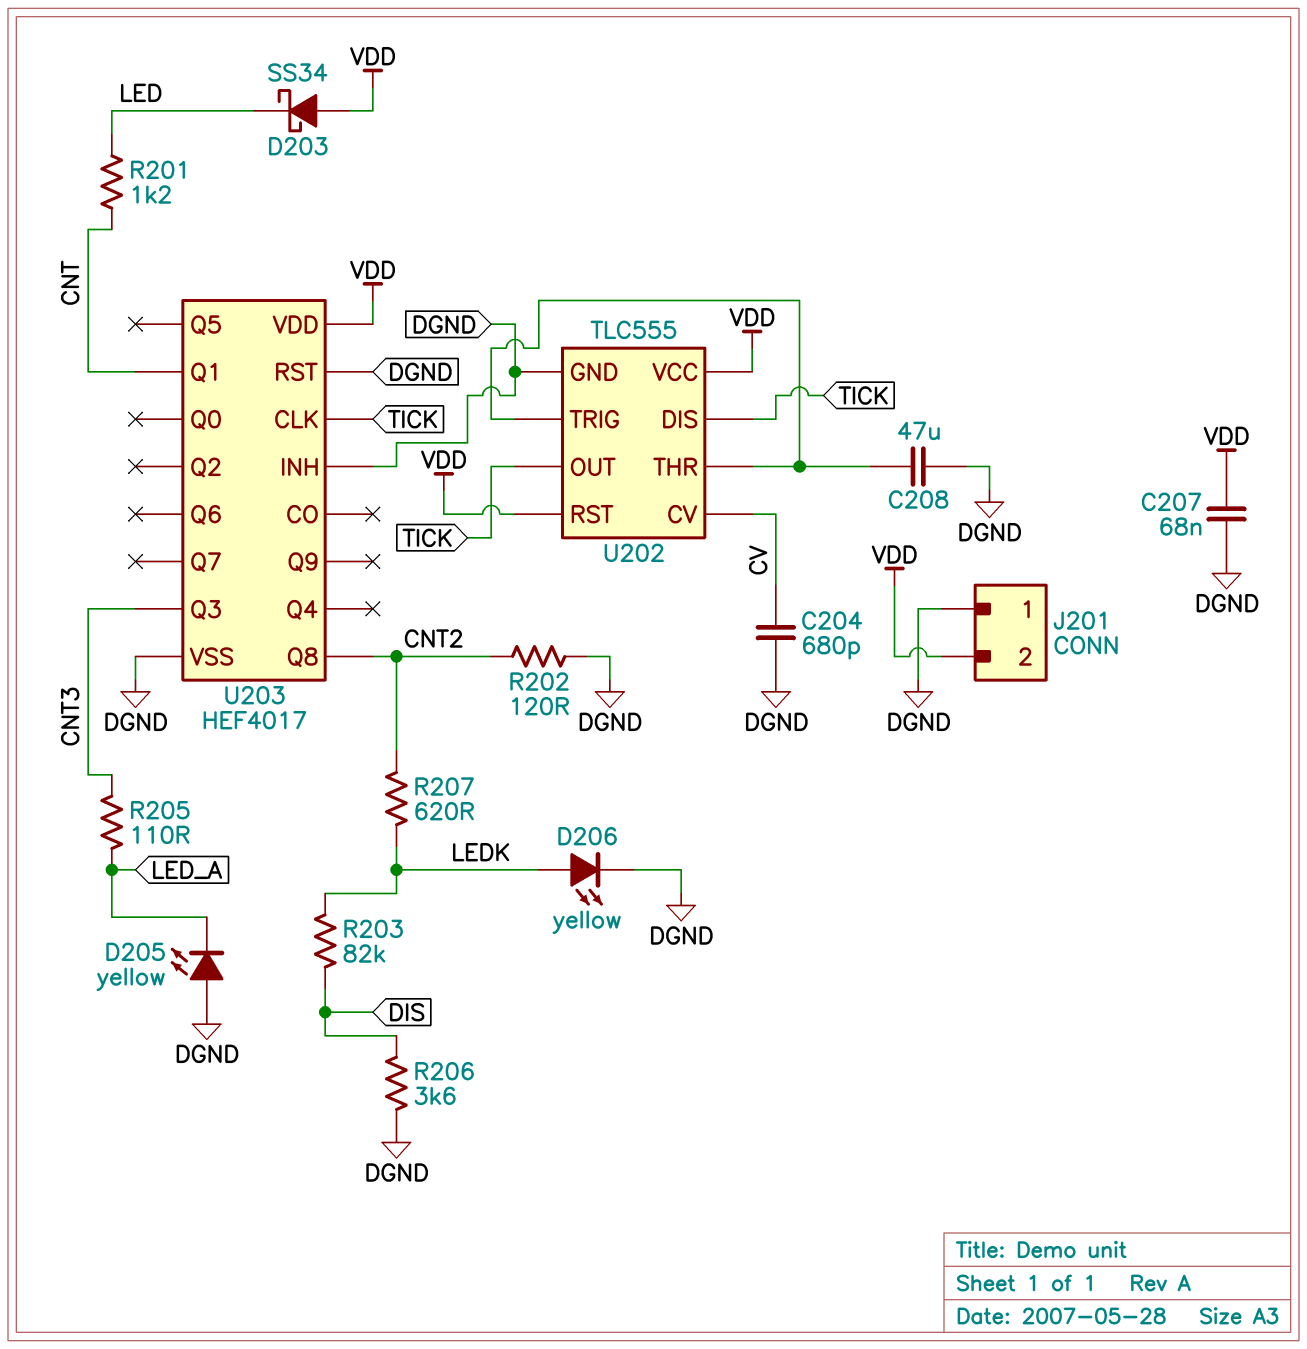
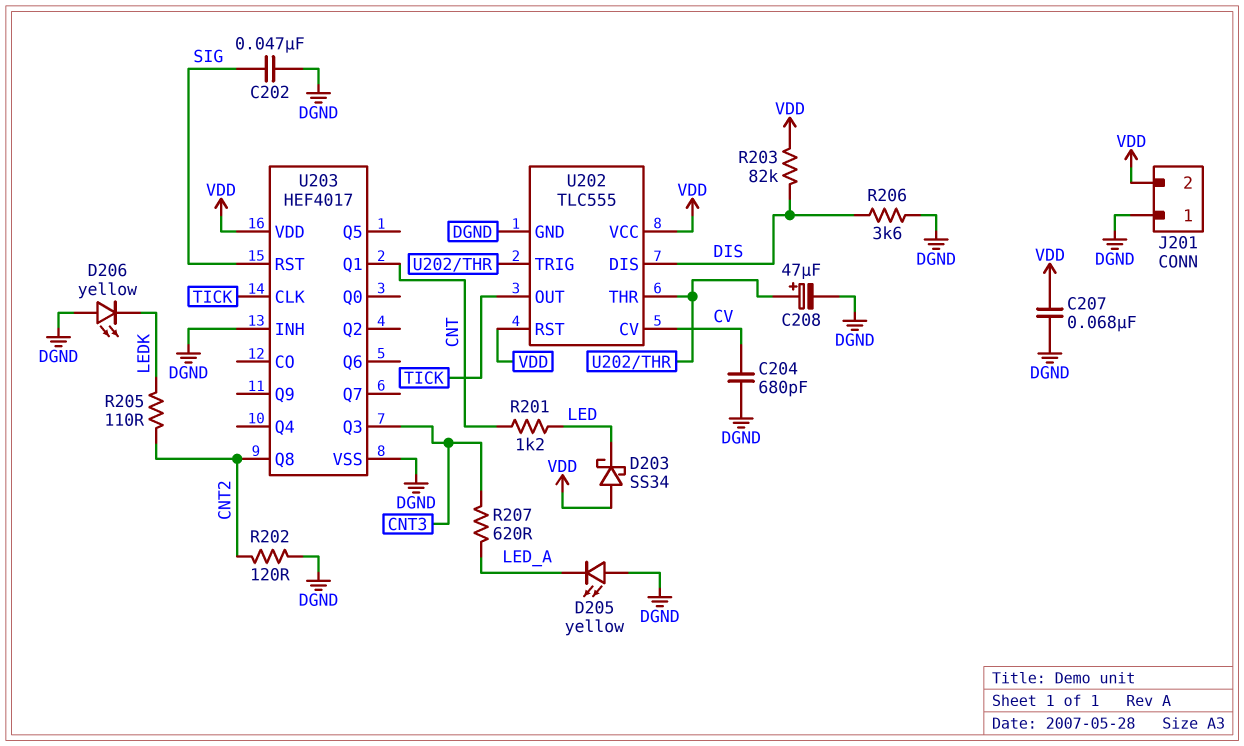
C202: none -> 47nF (DGND, SIG)
C208: 47uF (DGND, U202/THR) -> 47uF (plus U202/THR, minus DGND)
D206: LED yellow (A LEDK, K DGND) -> LED yellow (A DGND, K LEDK)
R203: 82k (DIS, LEDK) -> 82k (DIS, VDD)
R205: 110 (CNT3, LED_A) -> 110 (CNT2, LEDK)
R207: 620 (CNT2, LEDK) -> 620 (CNT3, LED_A)
U202 pin DIS: TICK -> DIS
U203 pin RST: DGND -> SIG

